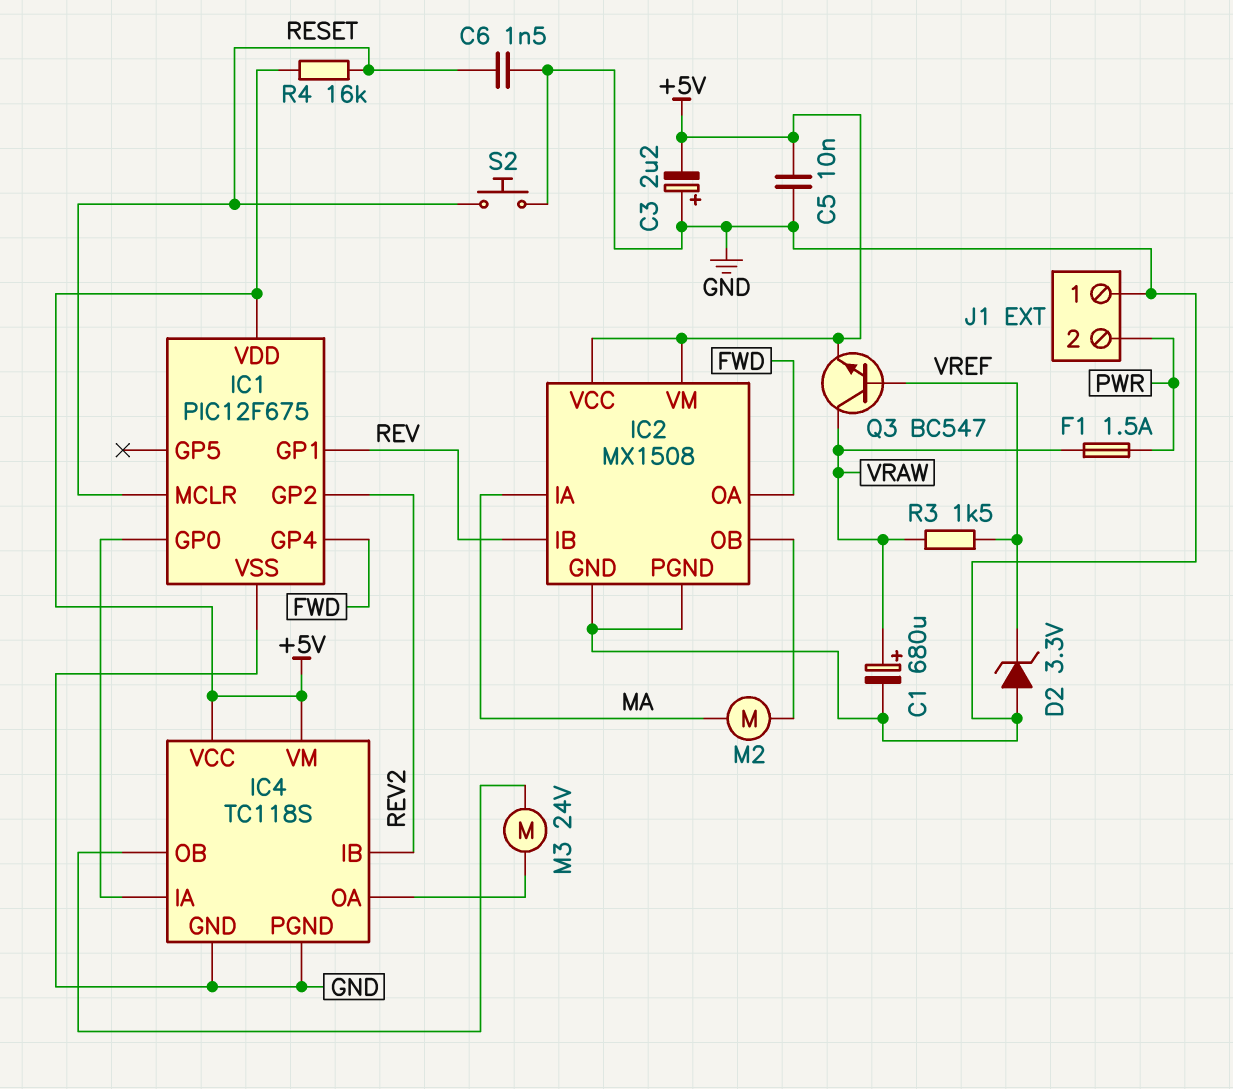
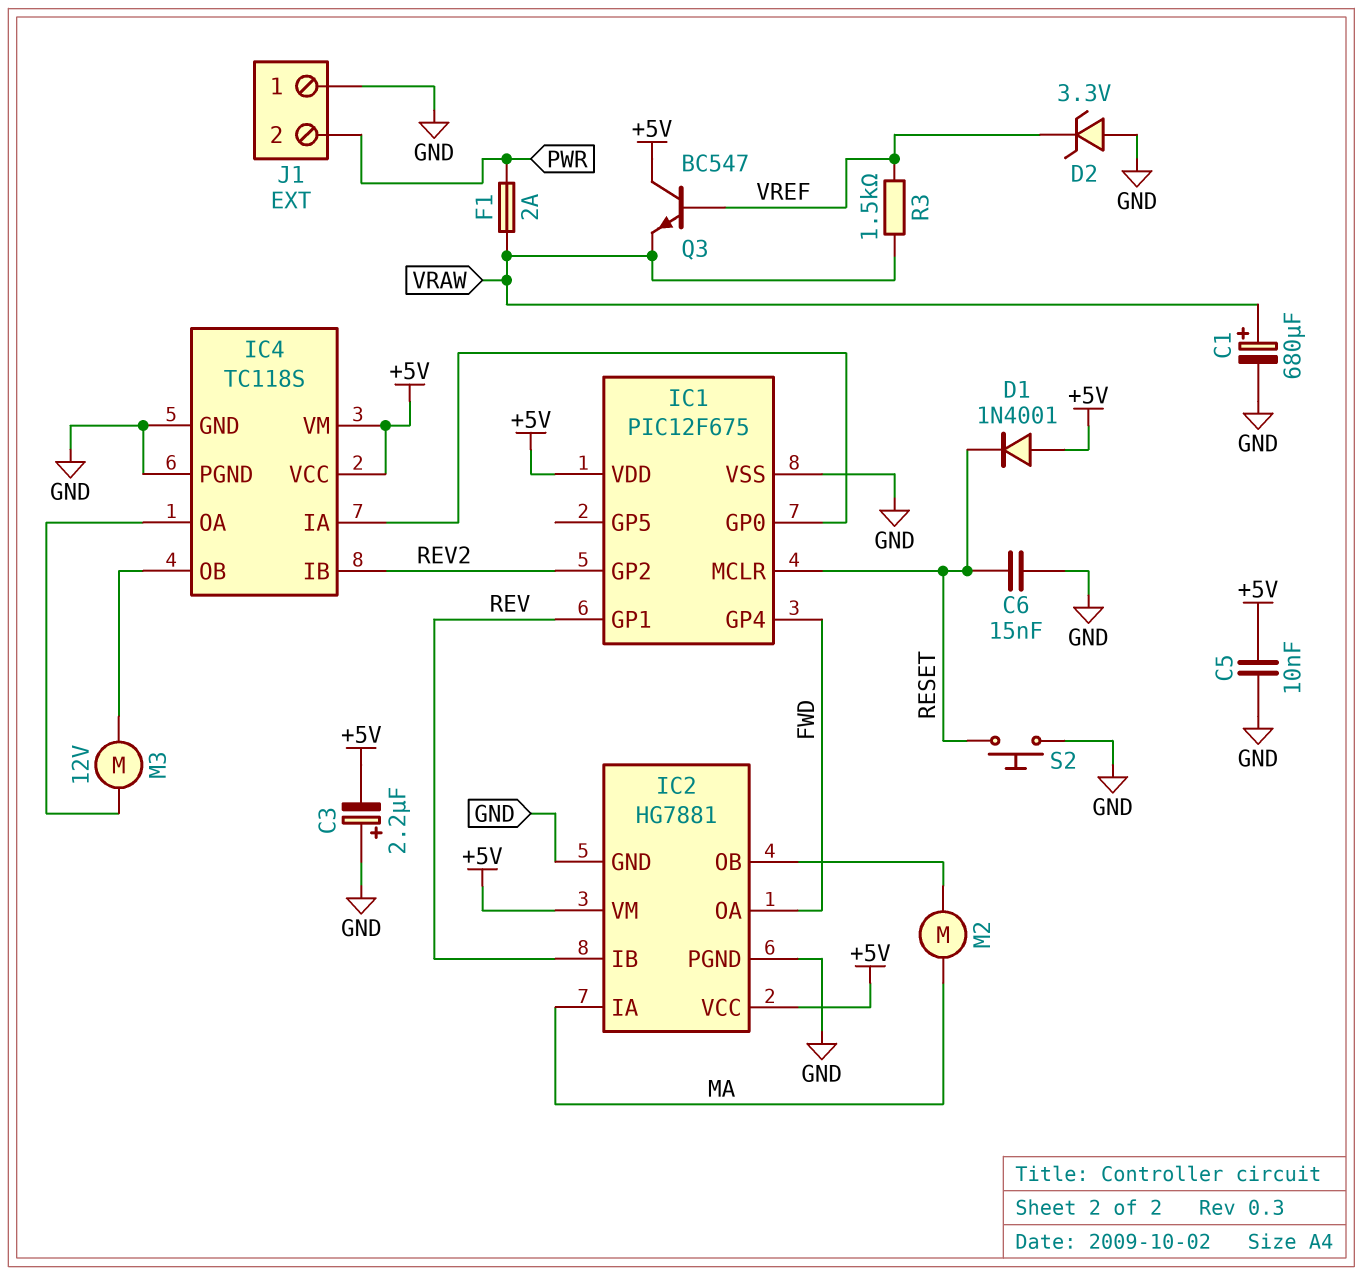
C6: 1.5nF (GND, RESET) -> 15nF (GND, RESET)
D1: none -> diode 1N4001 (A +5V, K RESET)
F1: 1.5A (PWR, VRAW) -> 2A (PWR, VRAW)
IC2: MX1508 -> HG7881
M3: motor 24V (IC4/OA, IC4/OB) -> motor 12V (IC4/OA, IC4/OB)
Q3: NPN BC547 (B VREF, C VRAW, E +5V) -> NPN BC547 (B VREF, C +5V, E VRAW)
R4: 16k (+5V, RESET) -> none

